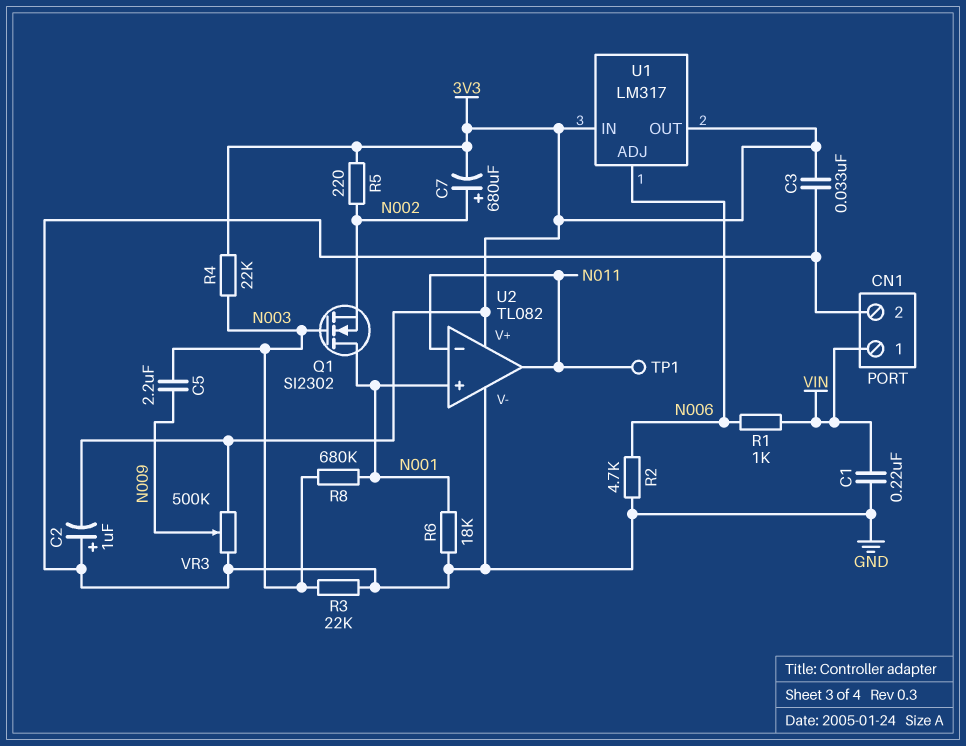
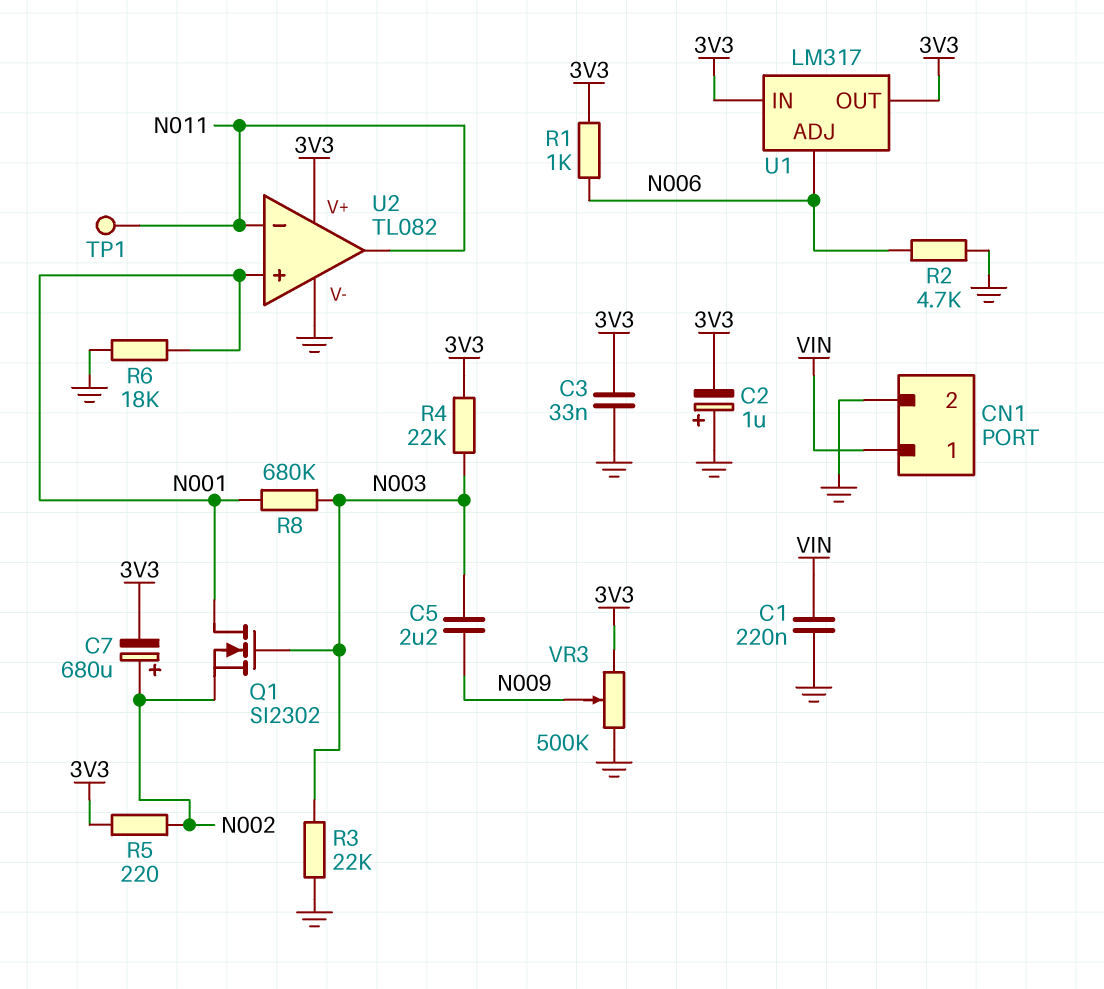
R1: 1k (N006, VIN) -> 1k (3V3, N006)

